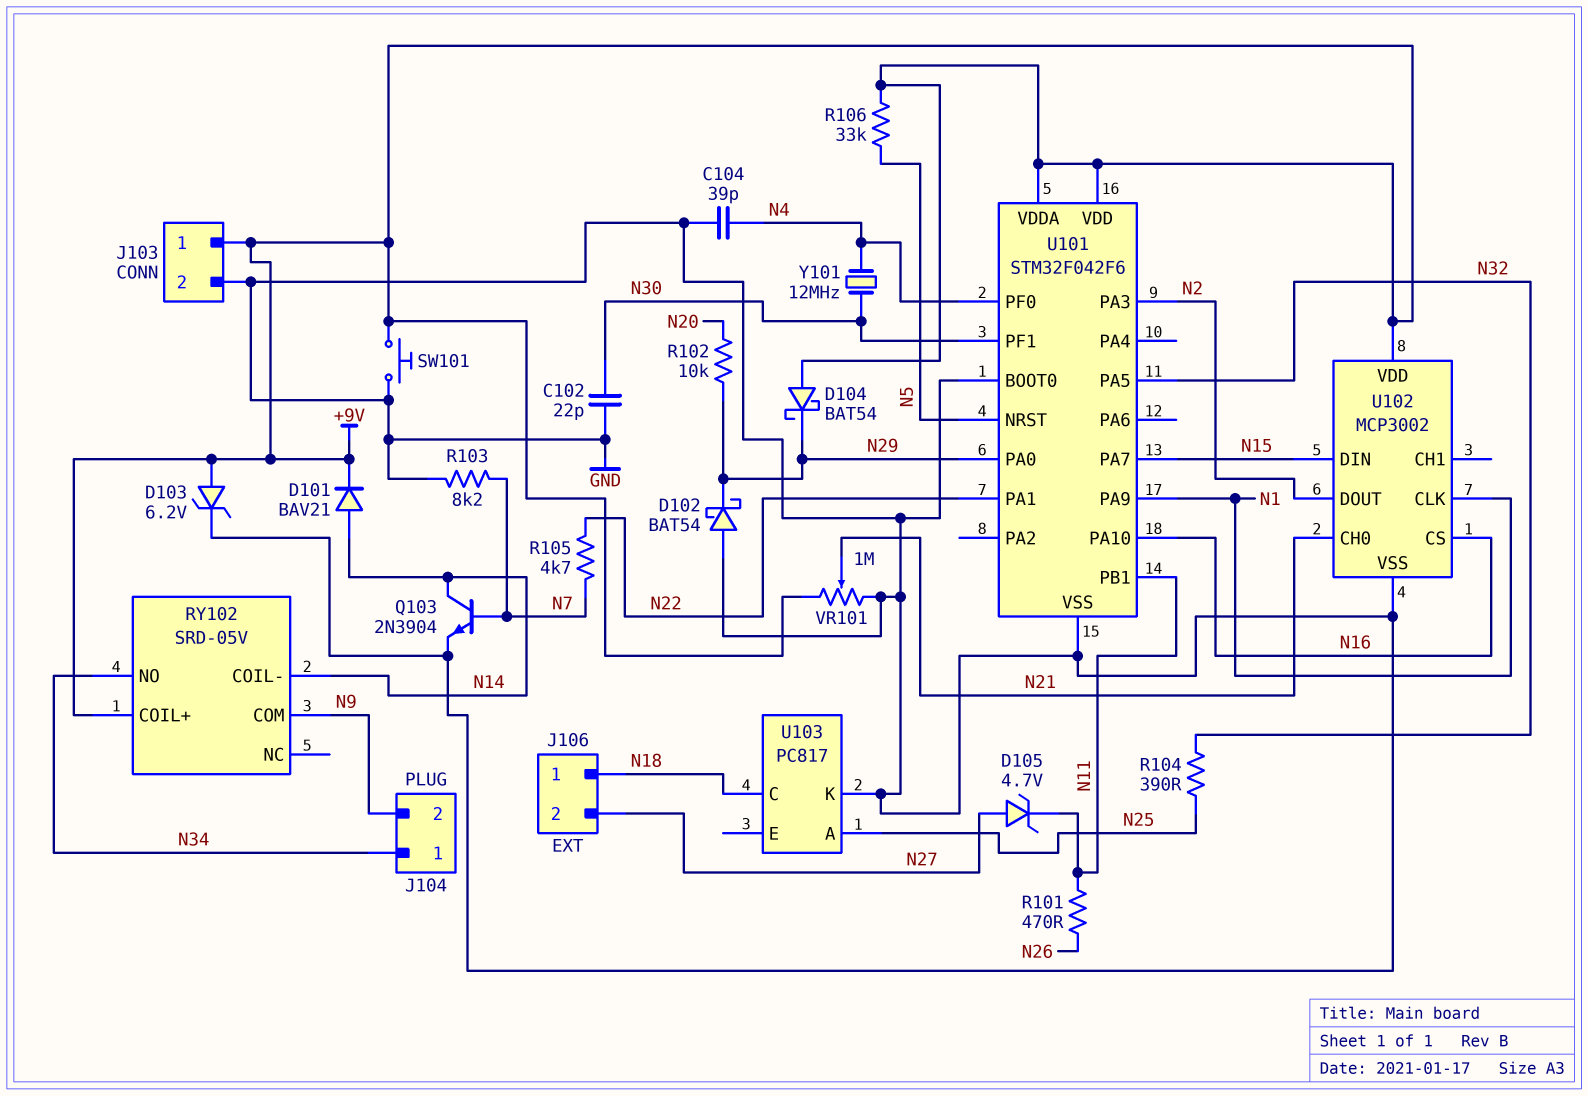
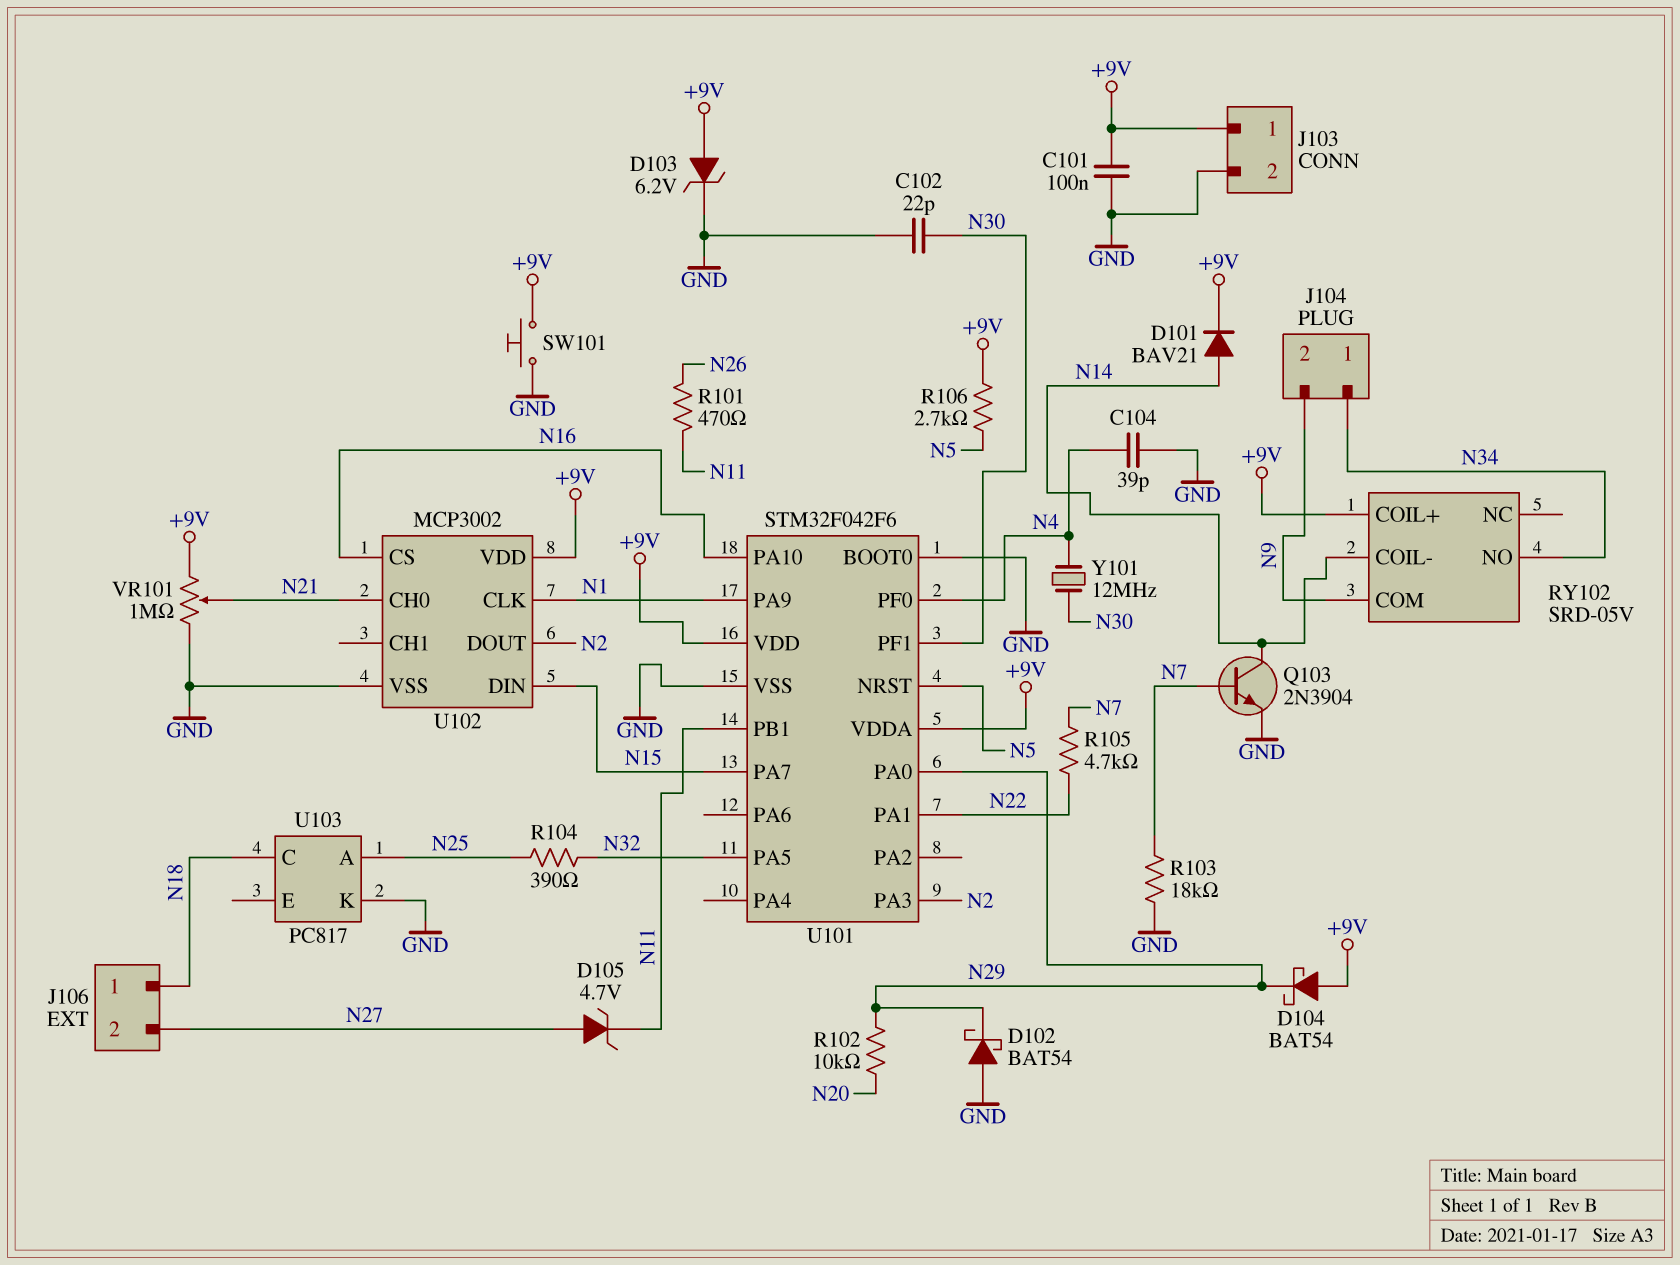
C101: none -> 100nF (+9V, GND)
R103: 8.2k (GND, N7) -> 18k (GND, N7)
R106: 33k (+9V, N5) -> 2.7k (+9V, N5)

